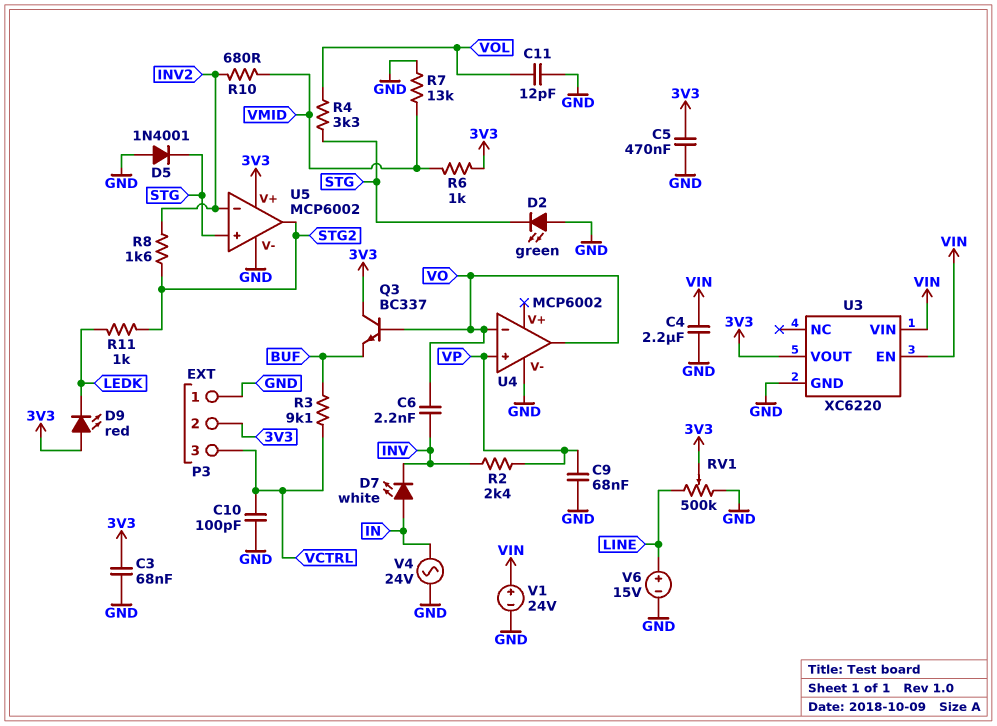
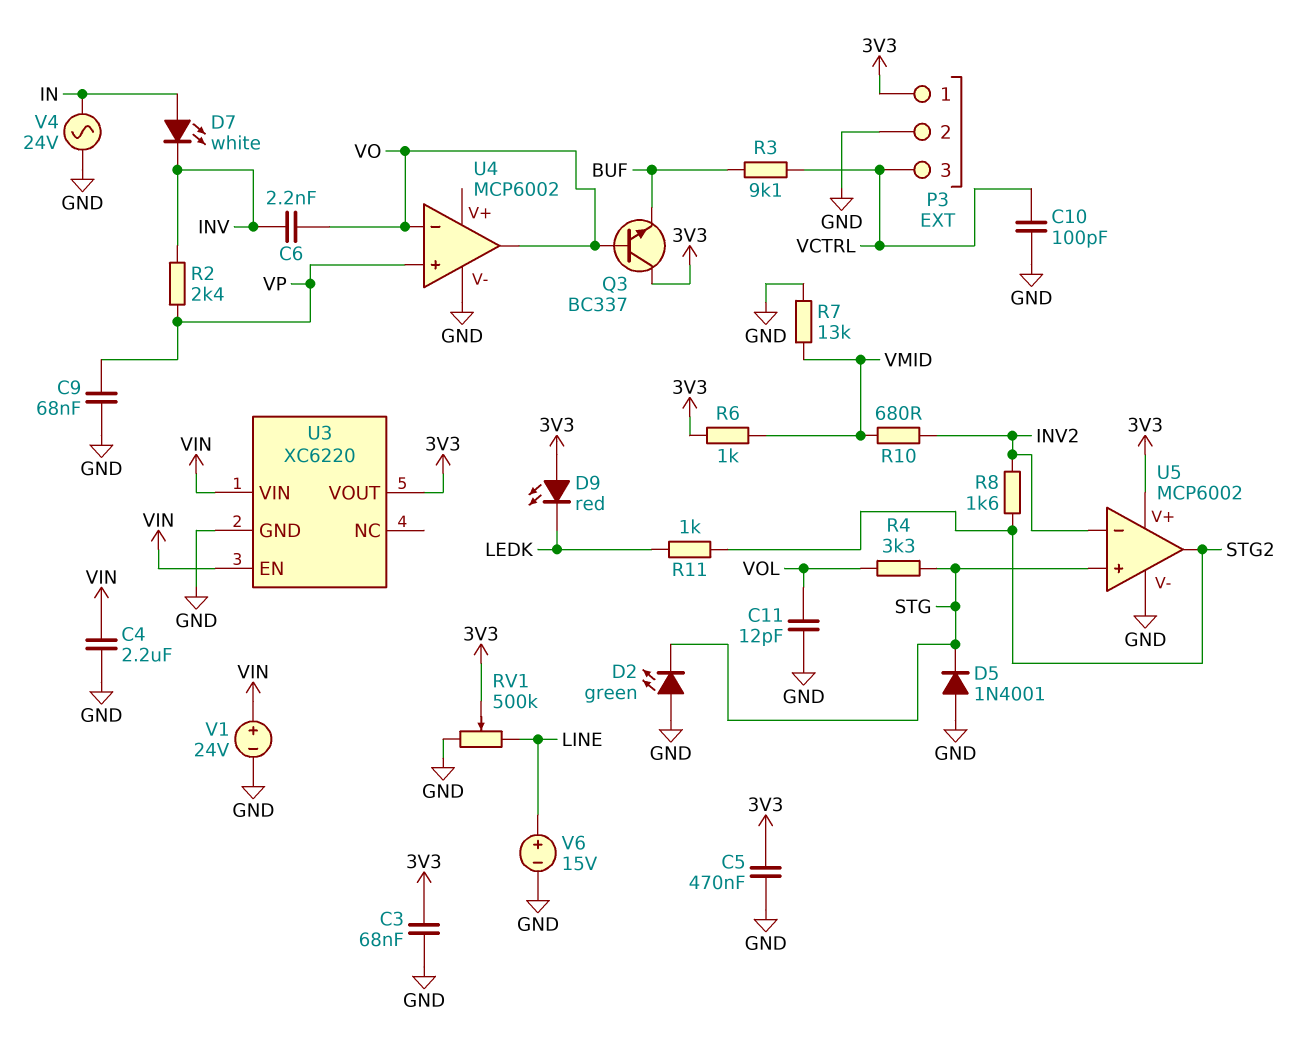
P3 pin 1: GND -> 3V3
P3 pin 2: 3V3 -> GND

